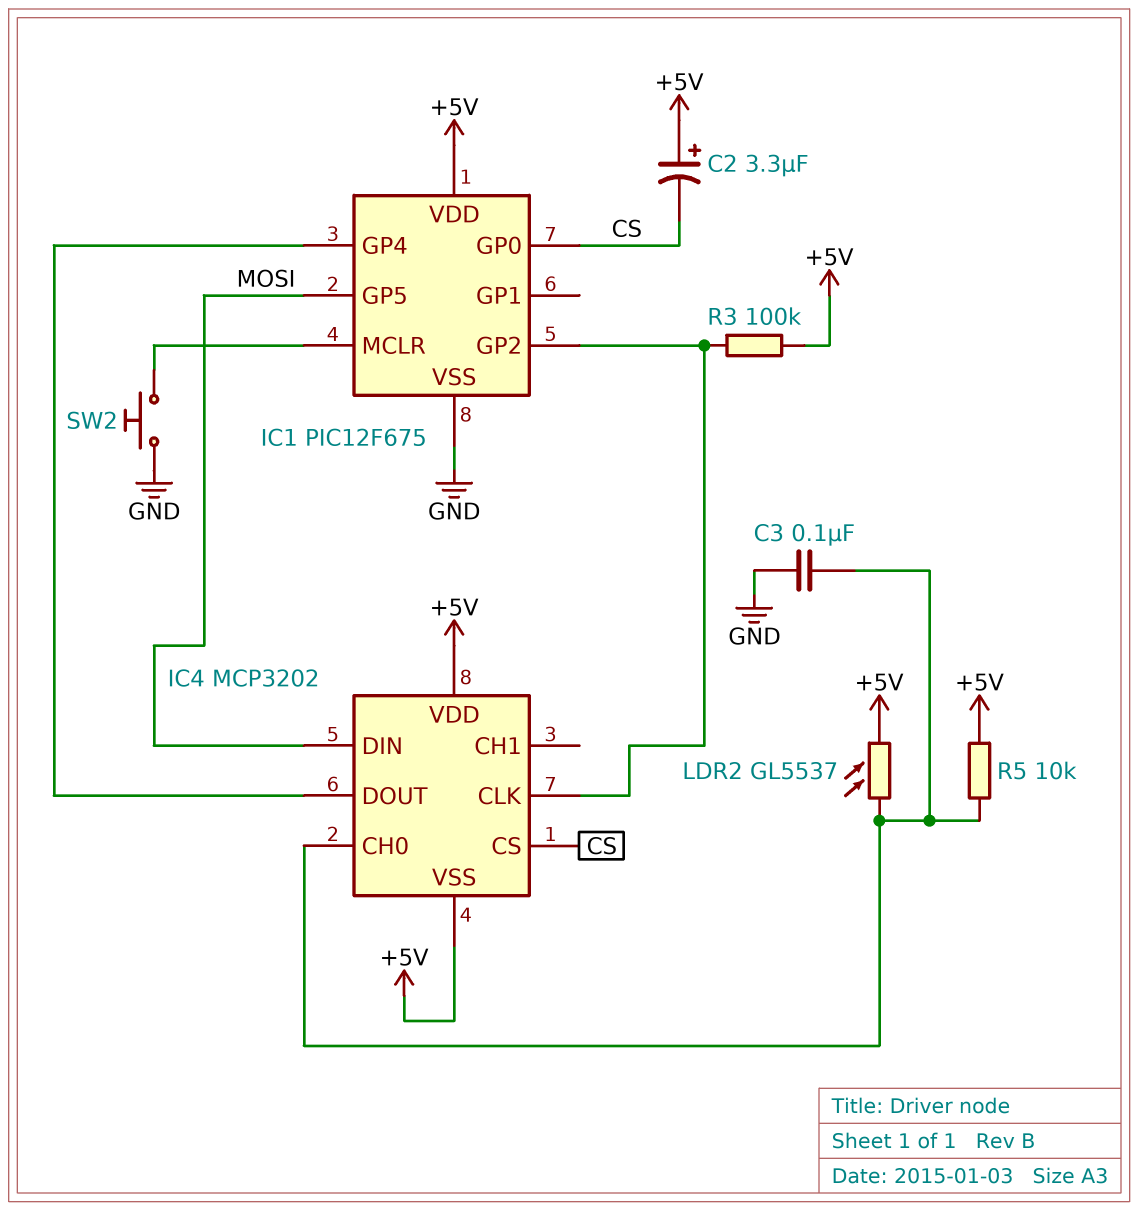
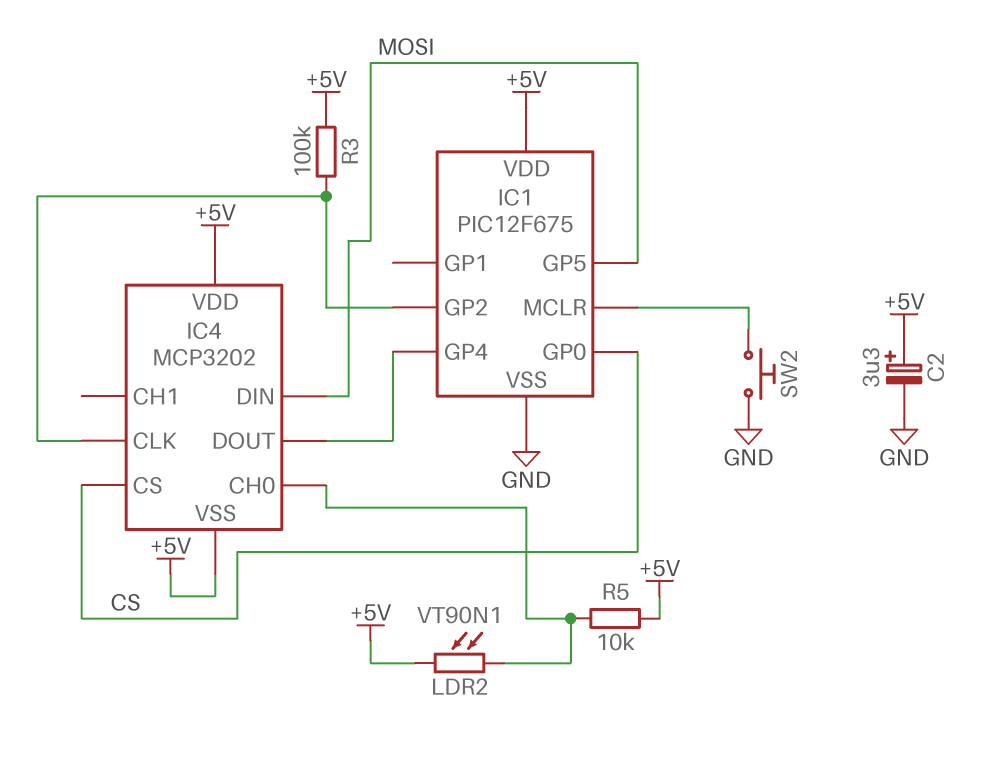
C2: 3.3uF (plus +5V, minus CS) -> 3.3uF (plus +5V, minus GND)
C3: 100nF (GND, IC4/CH0) -> none
LDR2: GL5537 (+5V, IC4/CH0) -> VT90N1 (+5V, IC4/CH0)

